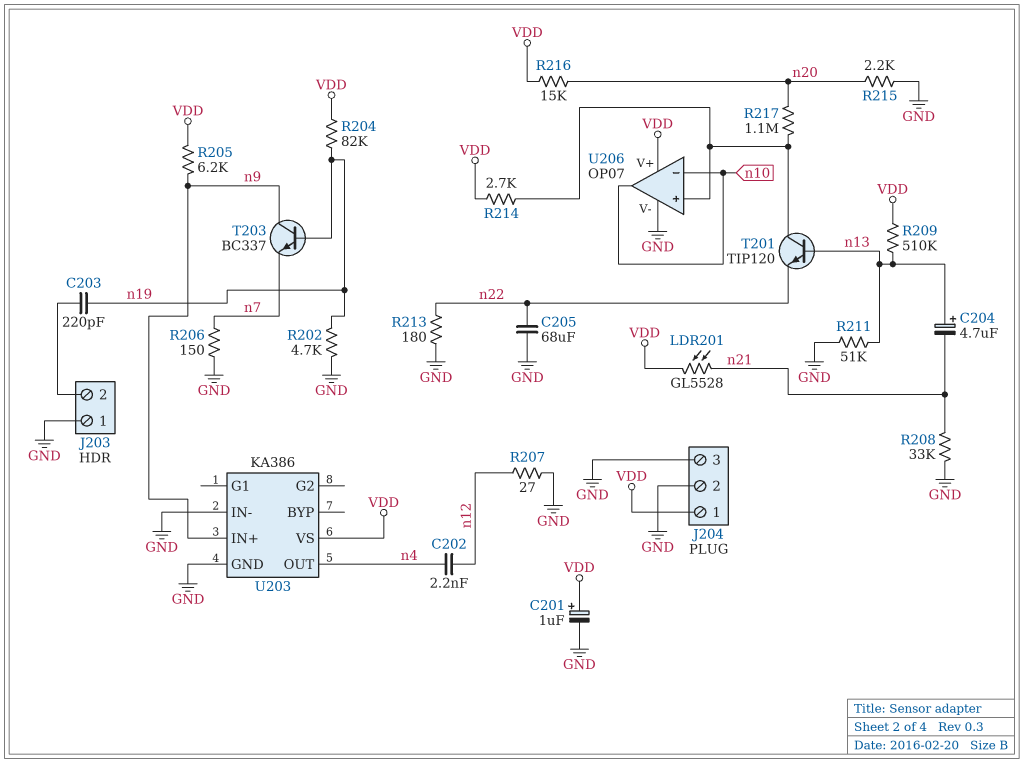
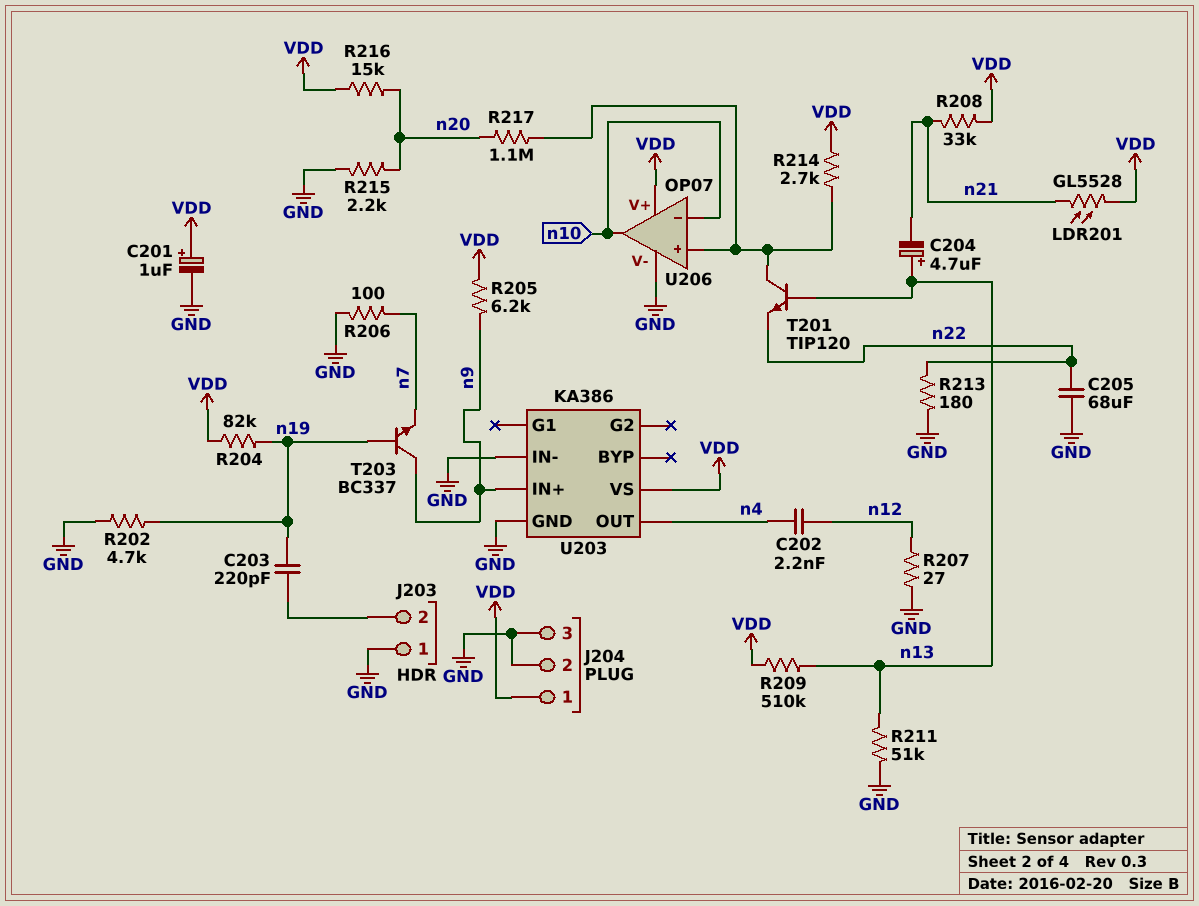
R206: 150 (GND, n7) -> 100 (GND, n7)
R208: 33k (GND, n21) -> 33k (VDD, n21)

